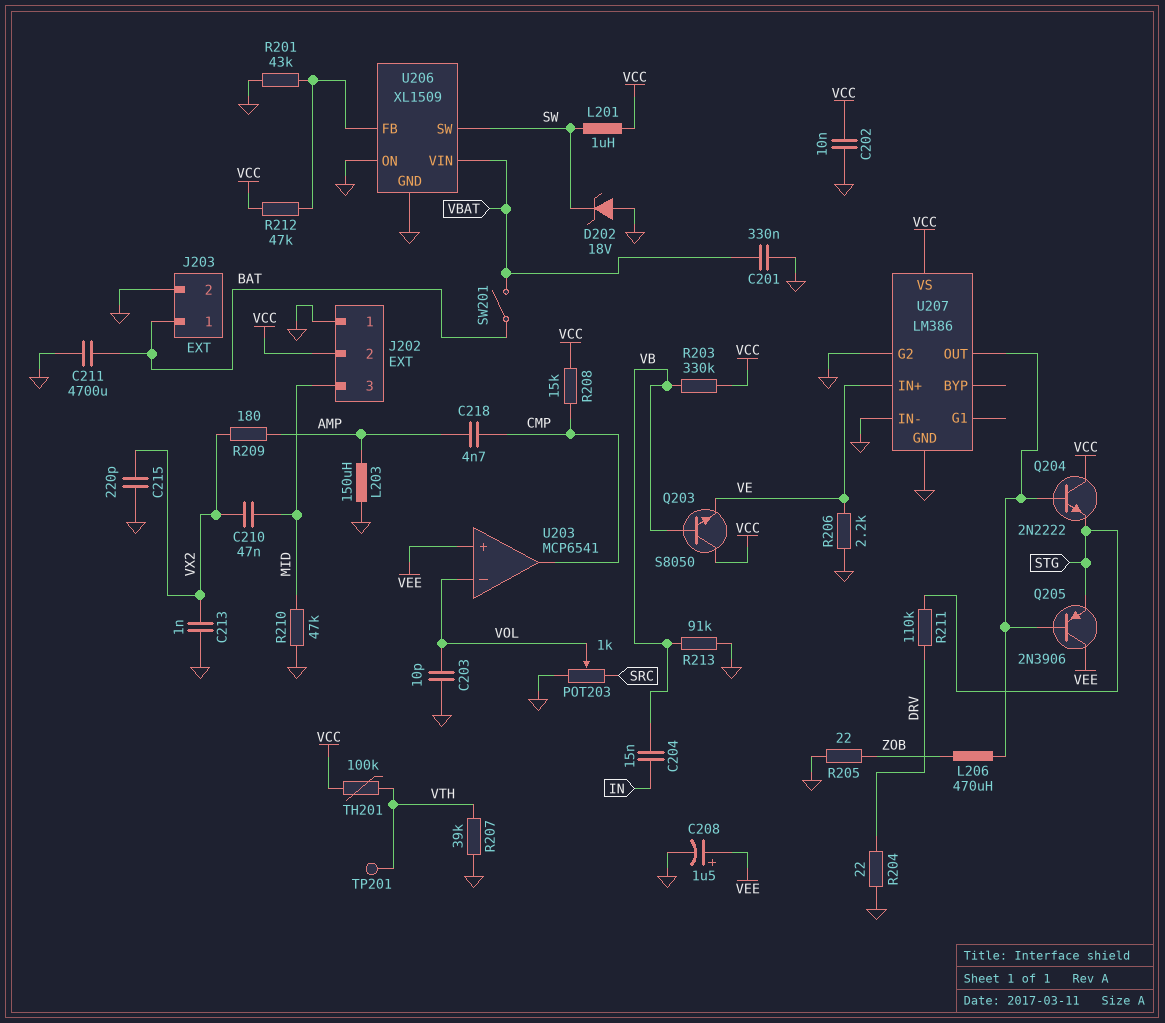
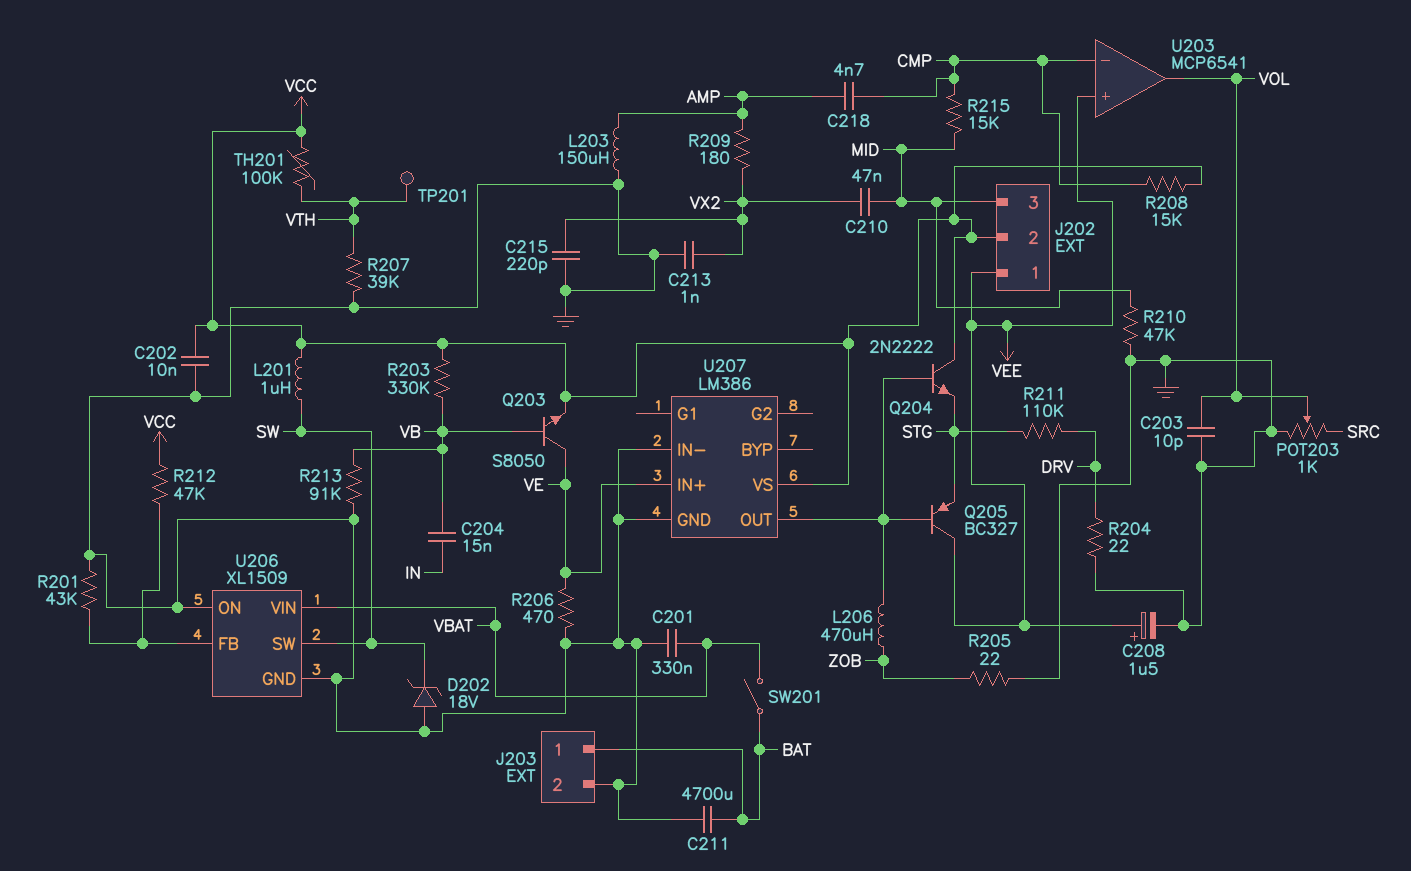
J202 pin 1: GND -> VEE
Q203: NPN S8050 (B VB, C VCC, E VE) -> NPN S8050 (B VB, C VE, E VCC)
Q205: PNP 2N3906 (B U207/OUT, C VEE, E STG) -> PNP BC327 (B U207/OUT, C VEE, E STG)
R206: 2.2k (GND, VE) -> 470 (GND, VE)
R215: none -> 15k (CMP, MID)
U203 pin in-: VOL -> CMP
U203 pin out: CMP -> VOL
U207 pin G2: GND -> none

